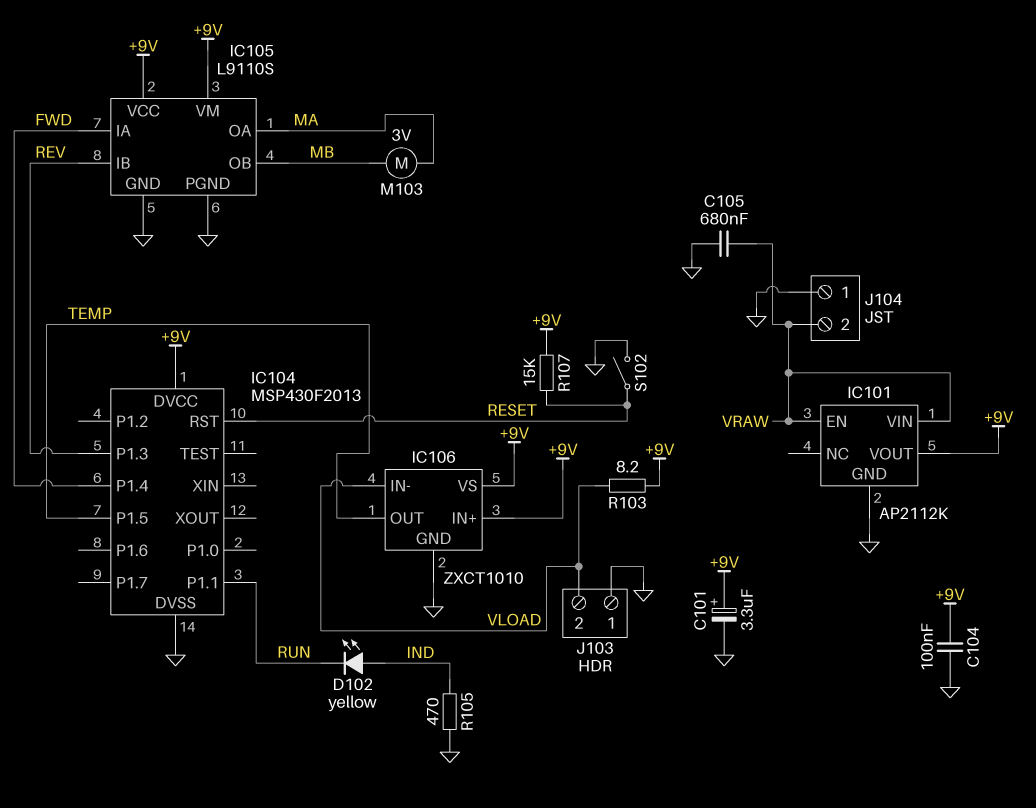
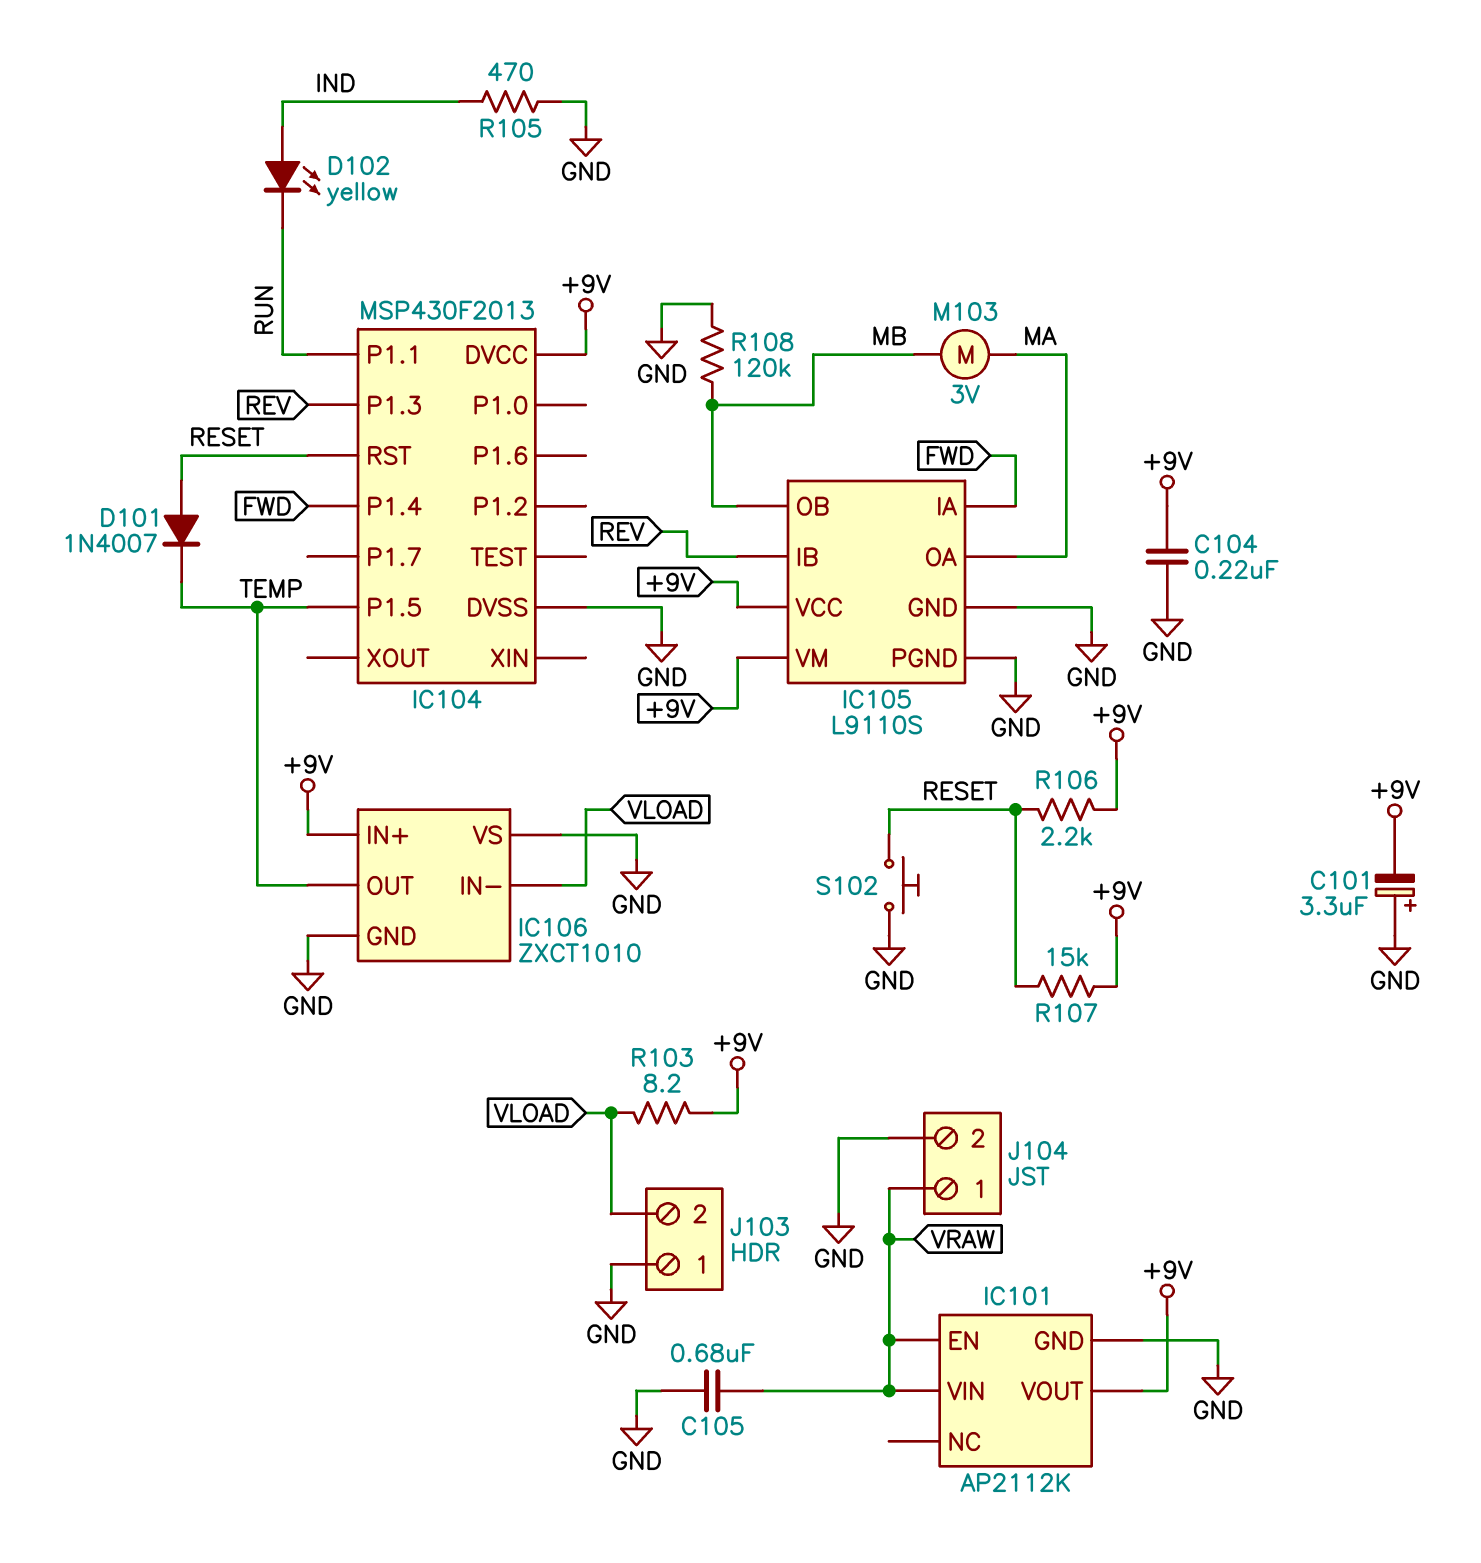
C101: 3.3uF (plus +9V, minus GND) -> 3.3uF (plus GND, minus +9V)
C104: 100nF (+9V, GND) -> 220nF (+9V, GND)
D101: none -> diode 1N4007 (A RESET, K TEMP)
IC106 pin VS: +9V -> GND
J104 pin 1: GND -> VRAW
J104 pin 2: VRAW -> GND
R106: none -> 2.2k (+9V, RESET)
R108: none -> 120k (GND, MB)
S102: switch (GND, RESET) -> button (GND, RESET)

